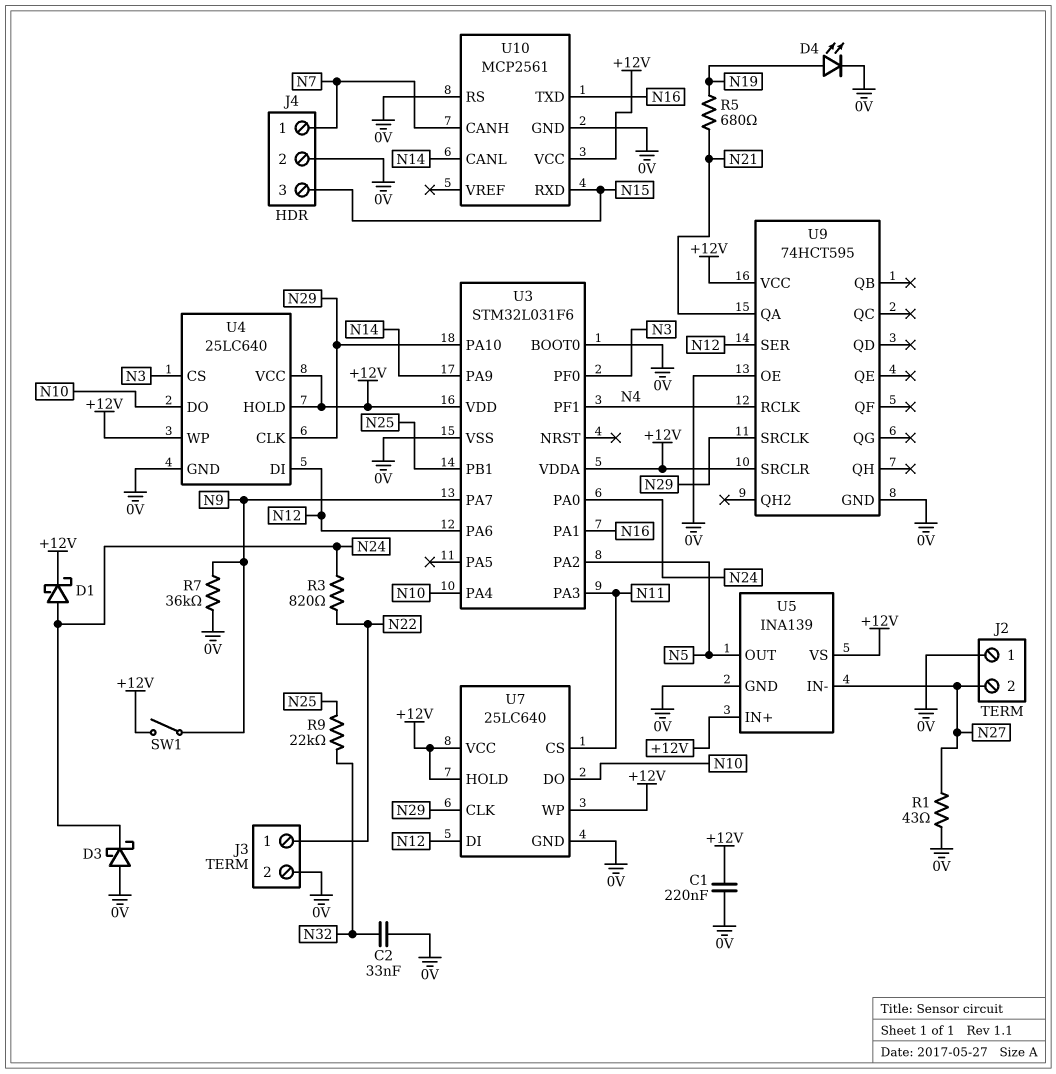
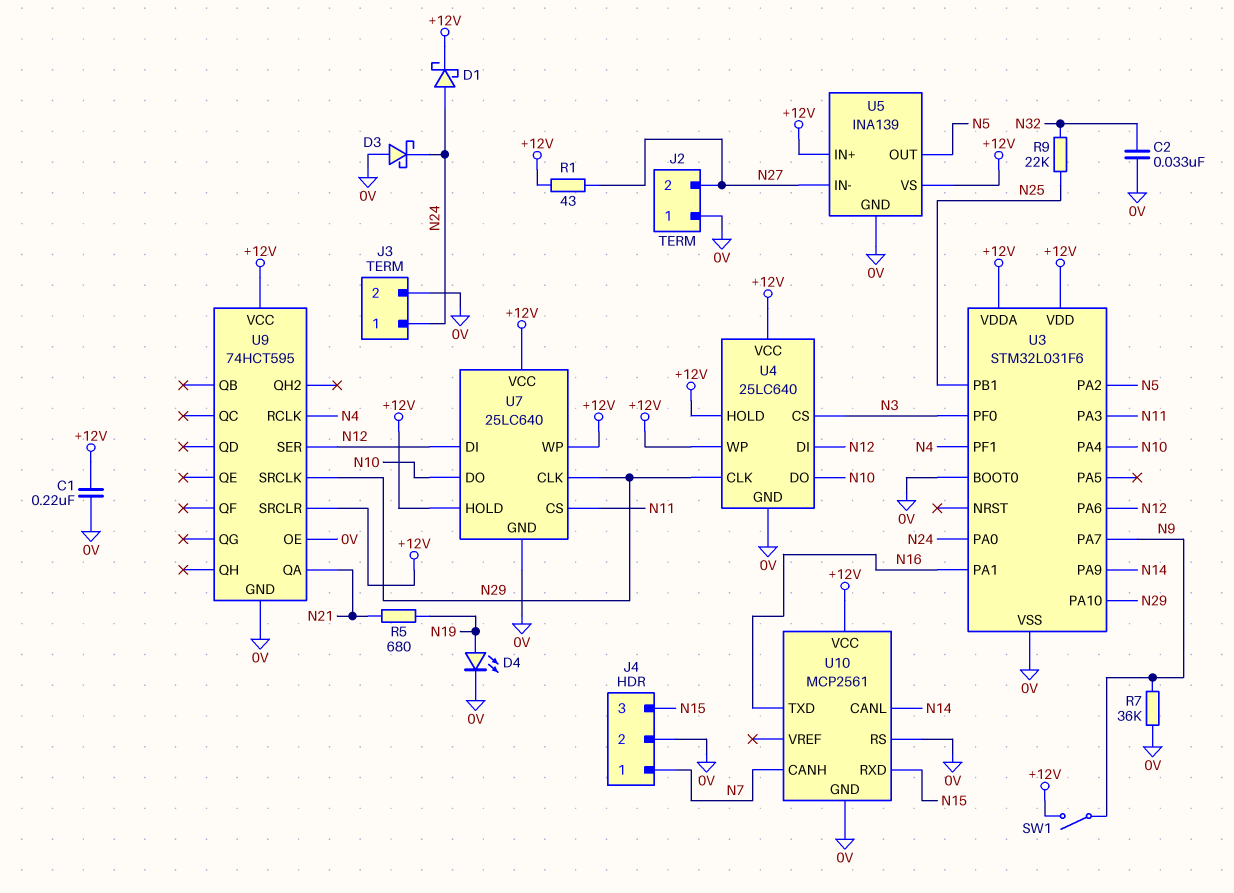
J3 pin 1: N22 -> N24
R1: 43 (0V, N27) -> 43 (+12V, N27)
R3: 820 (N22, N24) -> none

